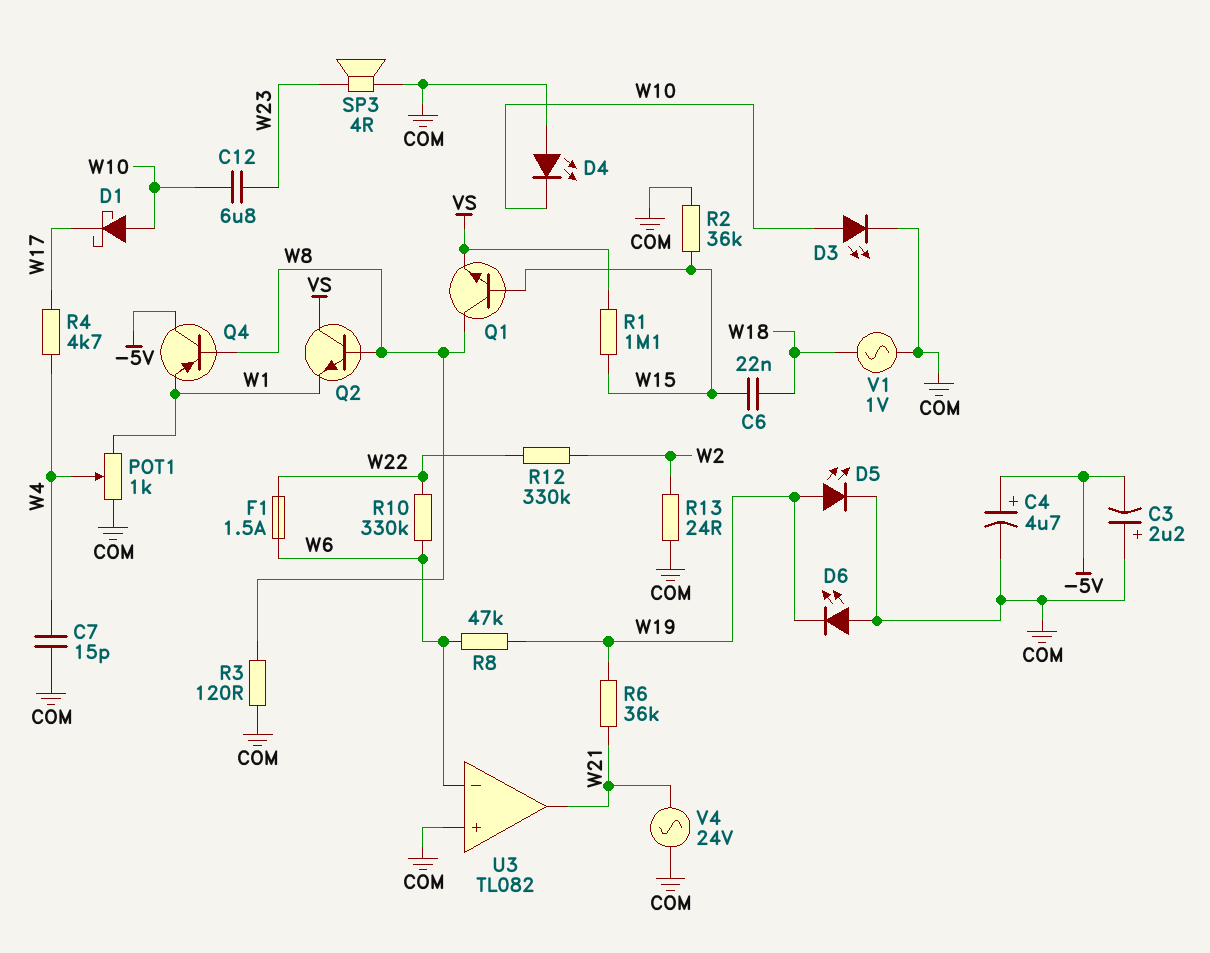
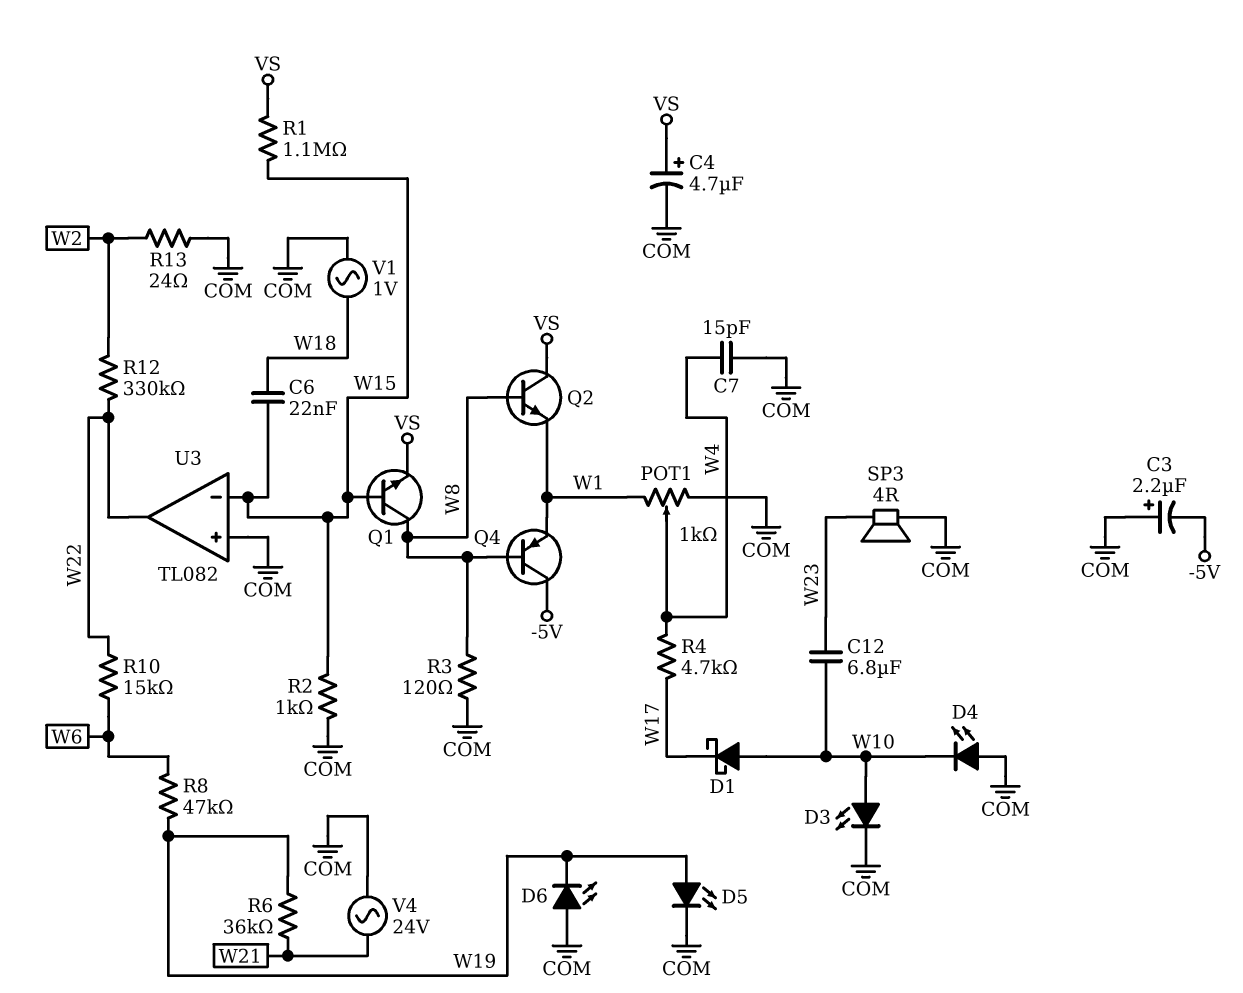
C4: 4.7uF (plus -5V, minus COM) -> 4.7uF (plus VS, minus COM)
F1: 1.5A (W6, W22) -> none
R2: 36k (COM, W15) -> 1k (COM, W15)
R10: 330k (W6, W22) -> 15k (W6, W22)
U3 pin in-: W6 -> W15
U3 pin out: W21 -> W22

